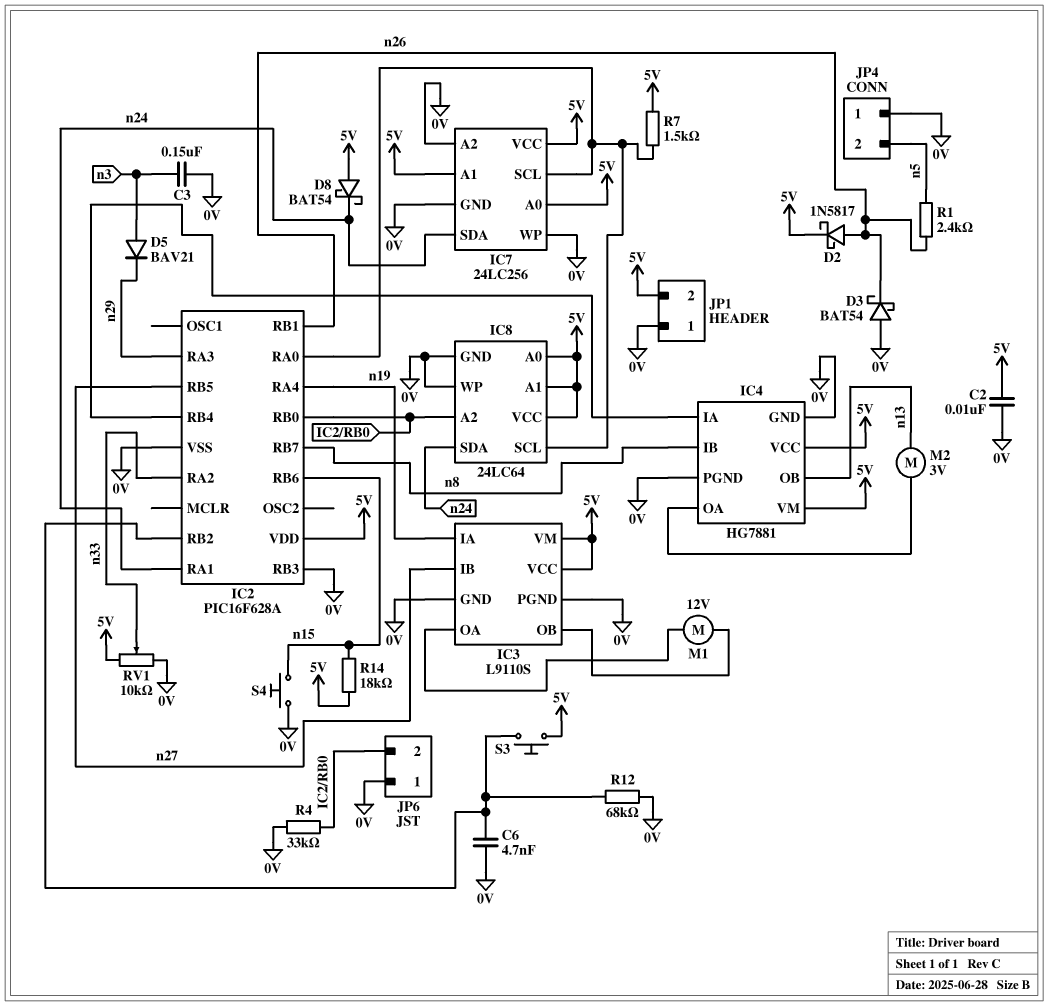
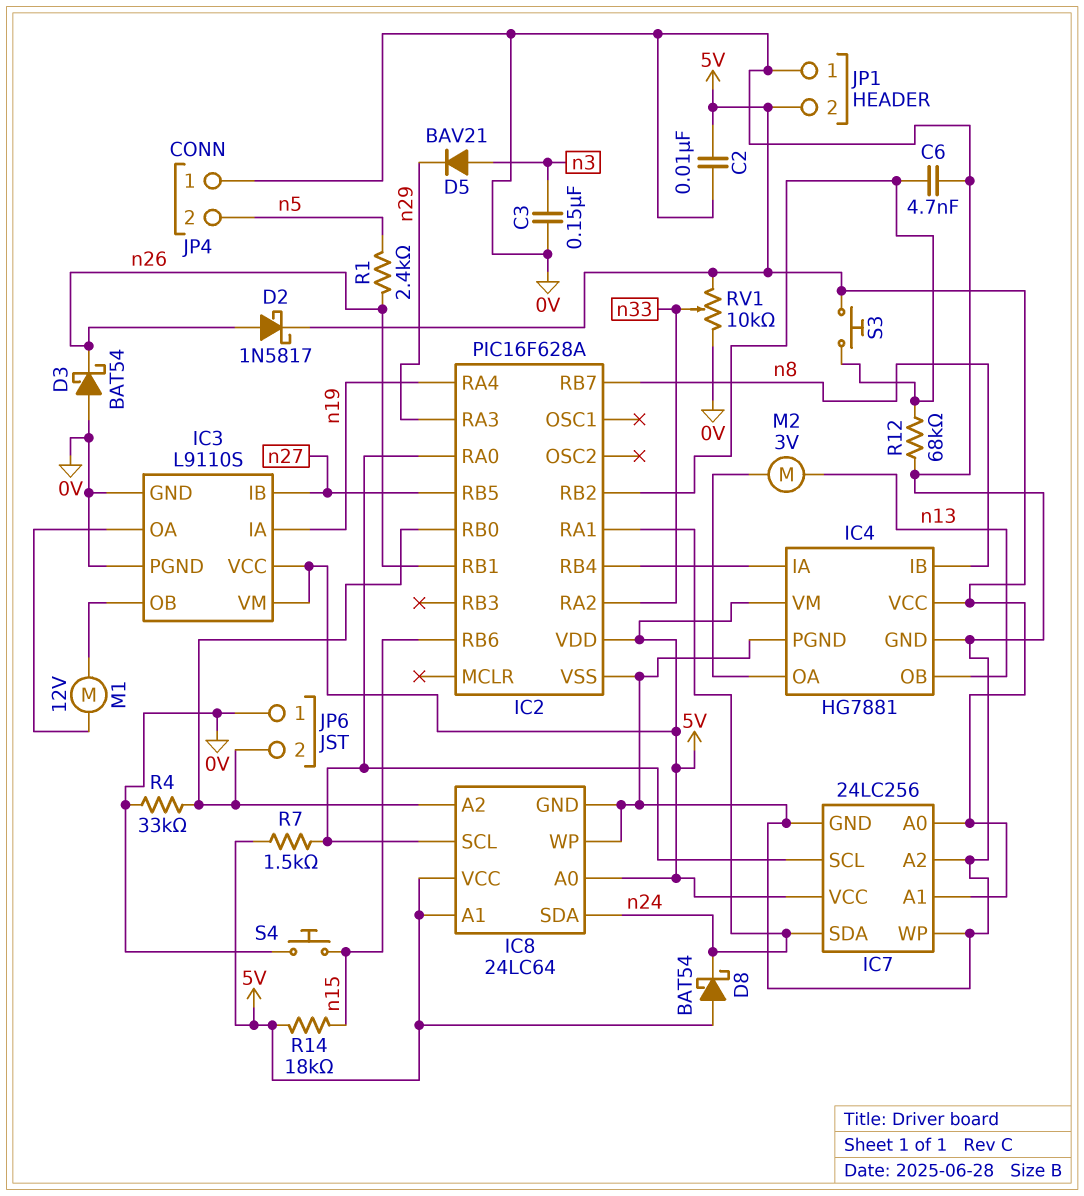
IC2 pin RB3: 0V -> none

